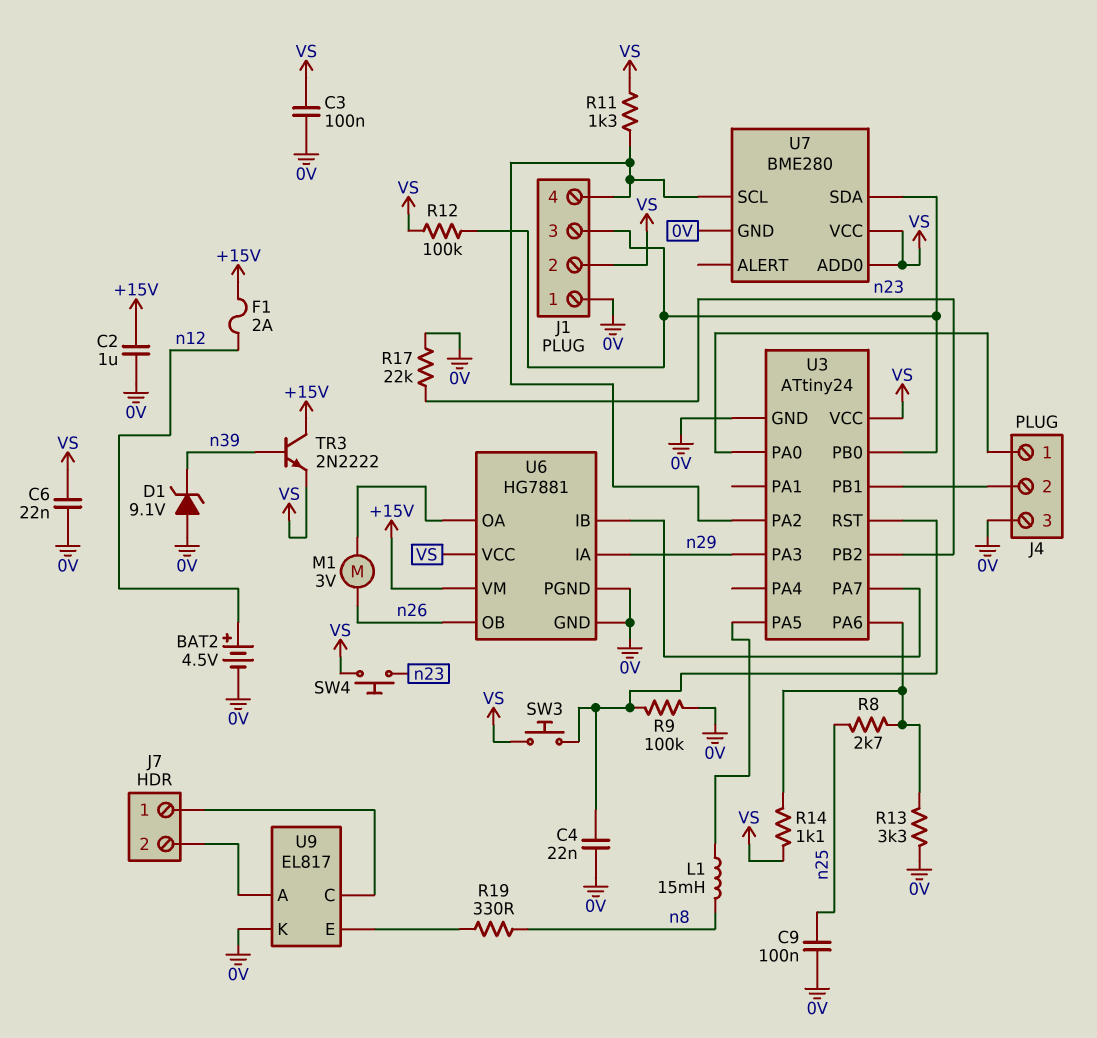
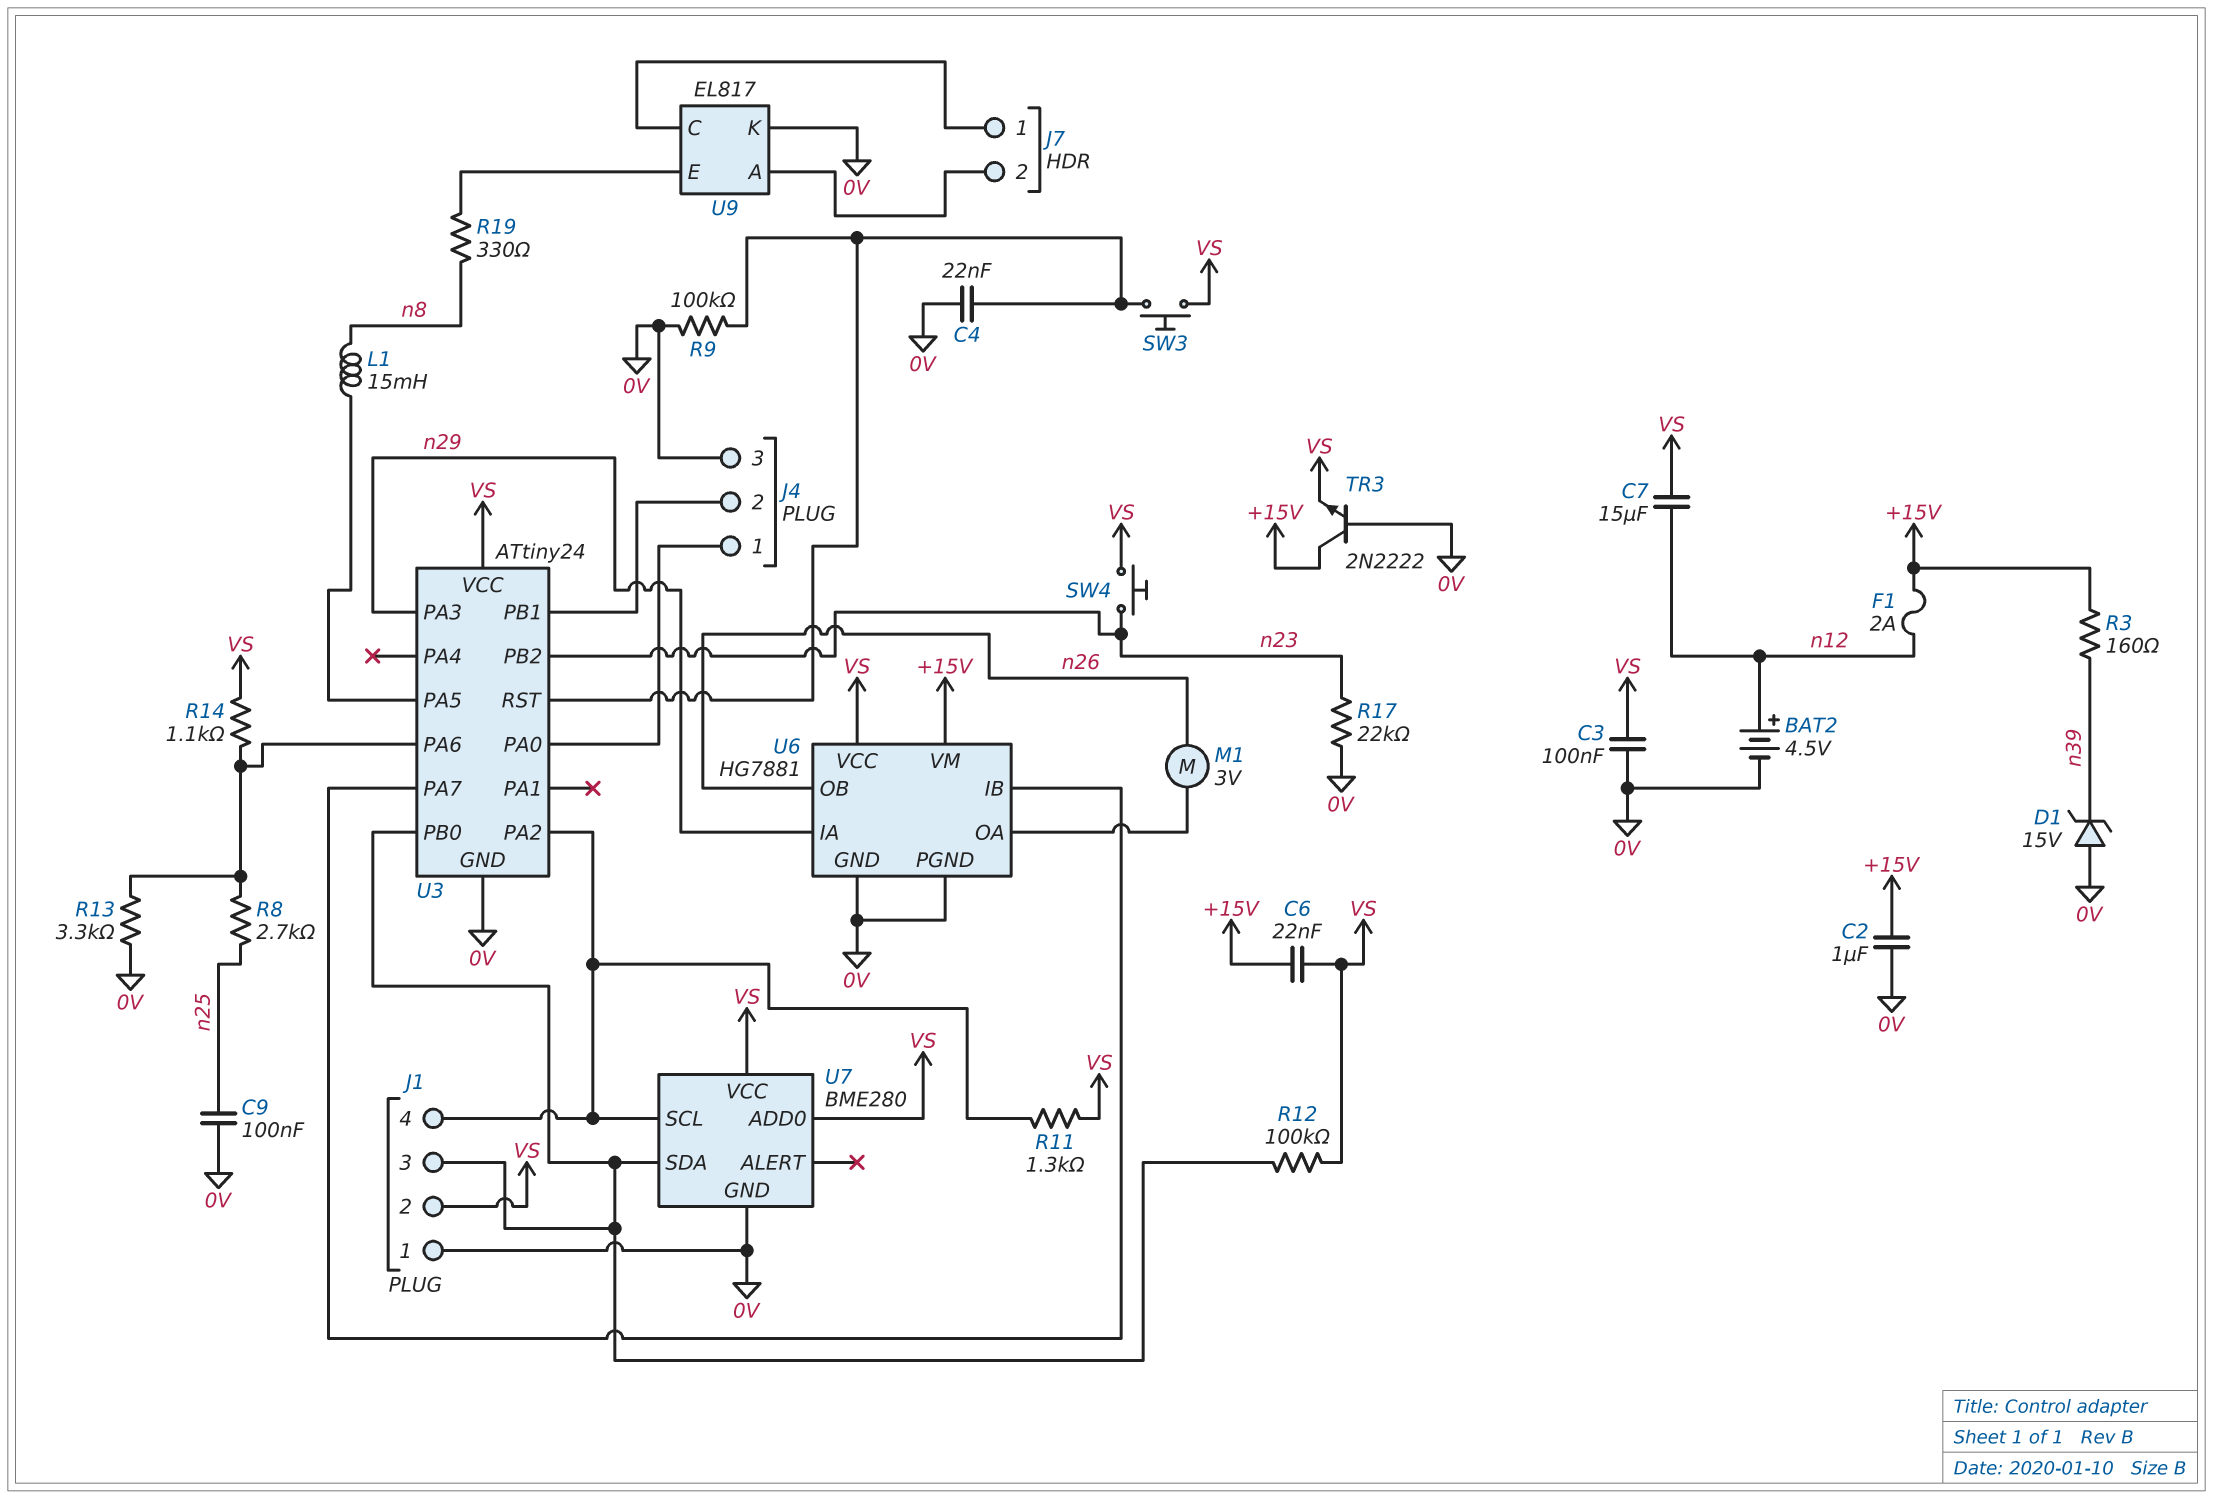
C6: 22nF (0V, VS) -> 22nF (+15V, VS)
C7: none -> 15uF (VS, n12)
D1: zener 9.1V (A 0V, K n39) -> zener 15V (A 0V, K n39)
R3: none -> 160 (+15V, n39)
TR3: NPN 2N2222 (B n39, C +15V, E VS) -> NPN 2N2222 (B 0V, C +15V, E VS)

